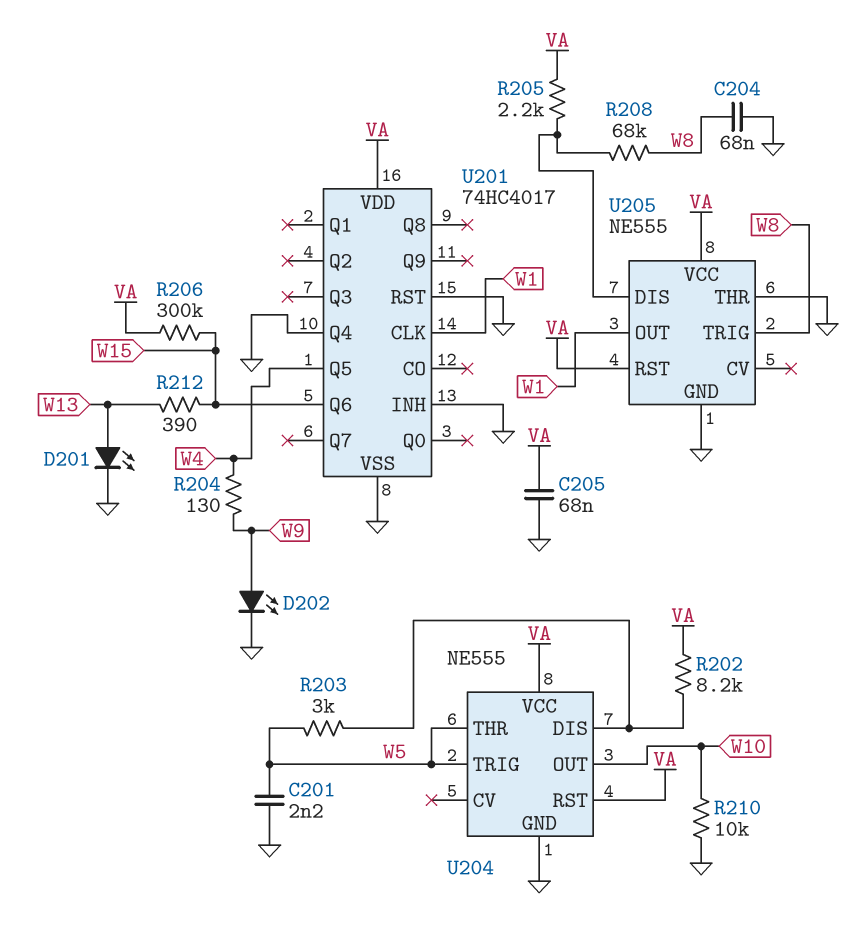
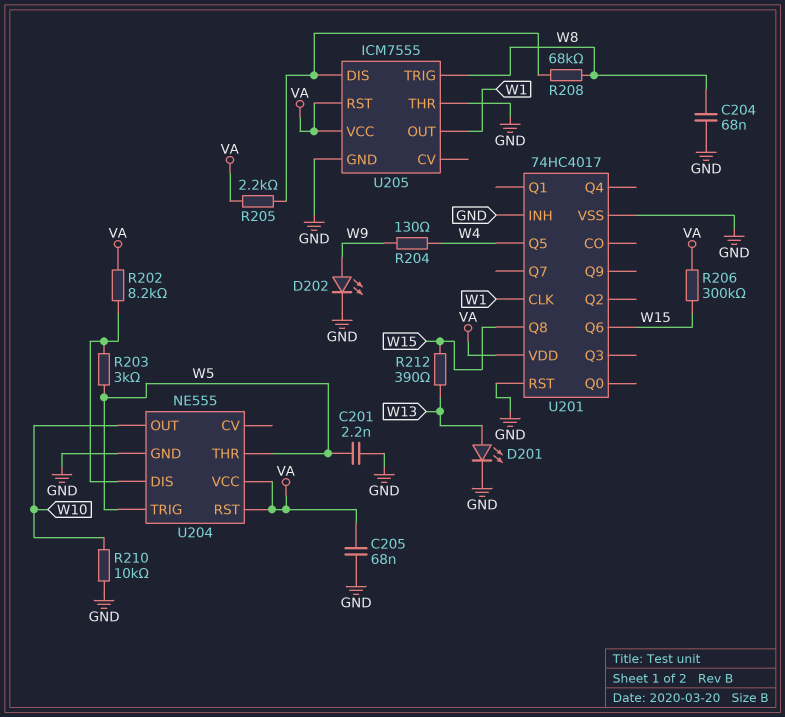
U201 pin Q4: GND -> none
U201 pin Q8: none -> W15
U205: NE555 -> ICM7555

